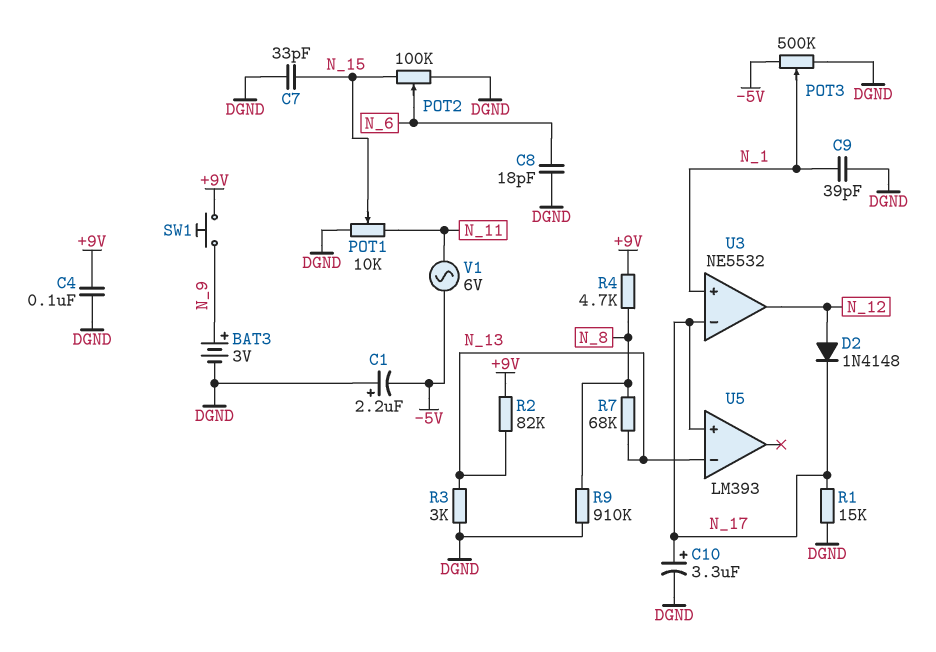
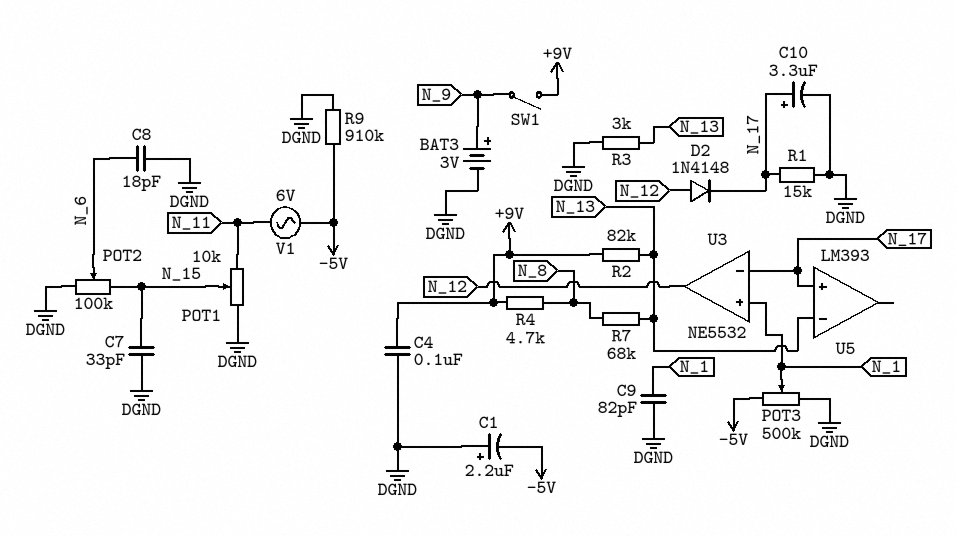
C9: 39pF (DGND, N_1) -> 82pF (DGND, N_1)
R9: 910k (DGND, N_8) -> 910k (-5V, DGND)
SW1: button (+9V, N_9) -> switch (+9V, N_9)

